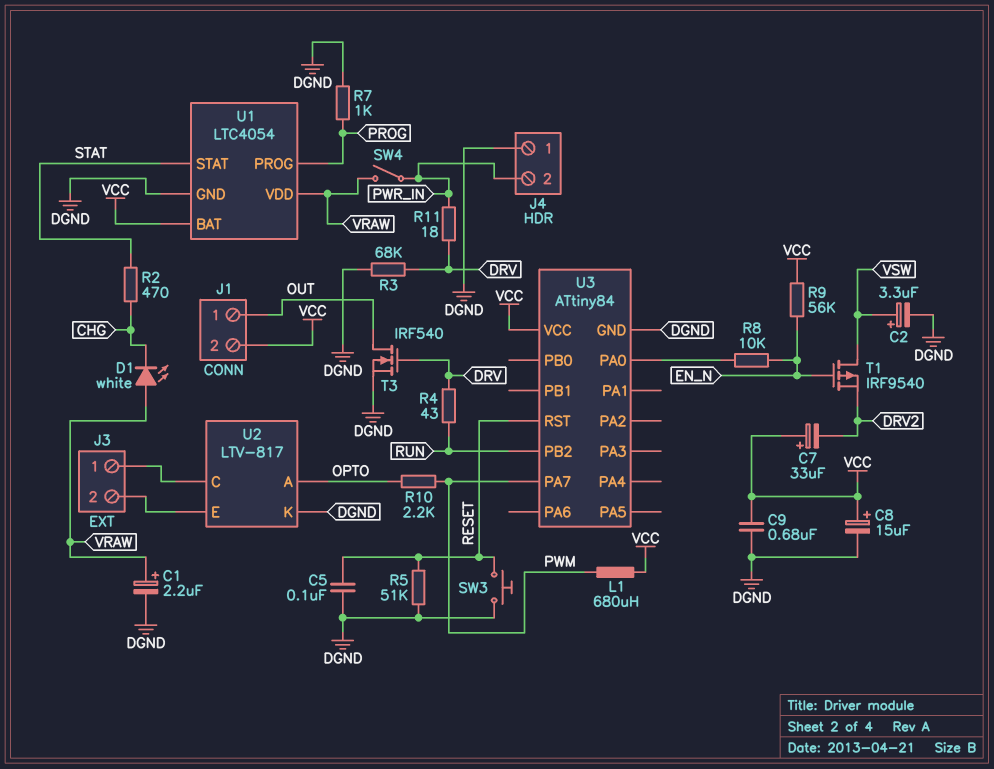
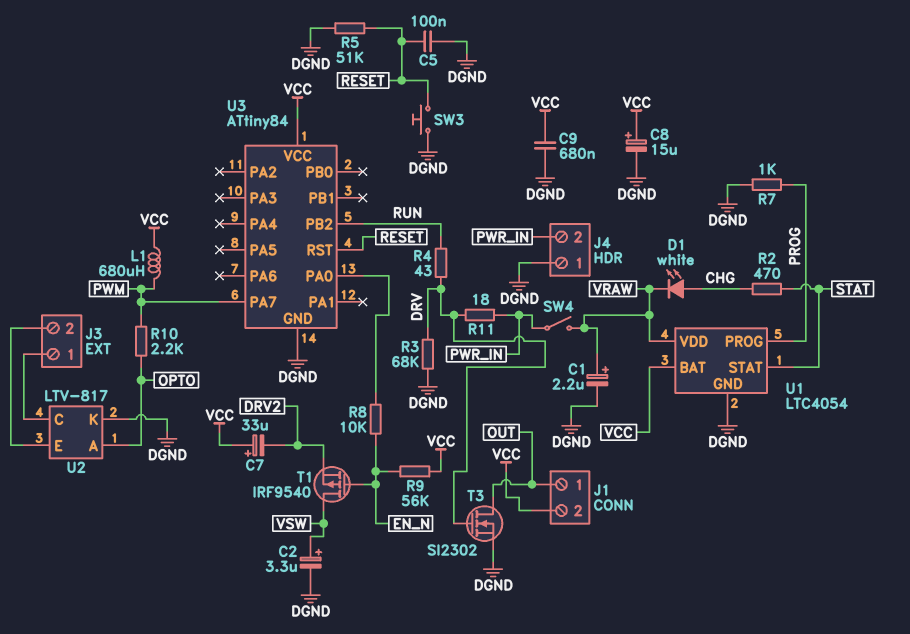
D1: LED white (A VRAW, K CHG) -> LED white (A CHG, K VRAW)
T3: NMOS IRF540 (G DRV, D OUT, S DGND) -> NMOS SI2302 (G DRV, D OUT, S DGND)

